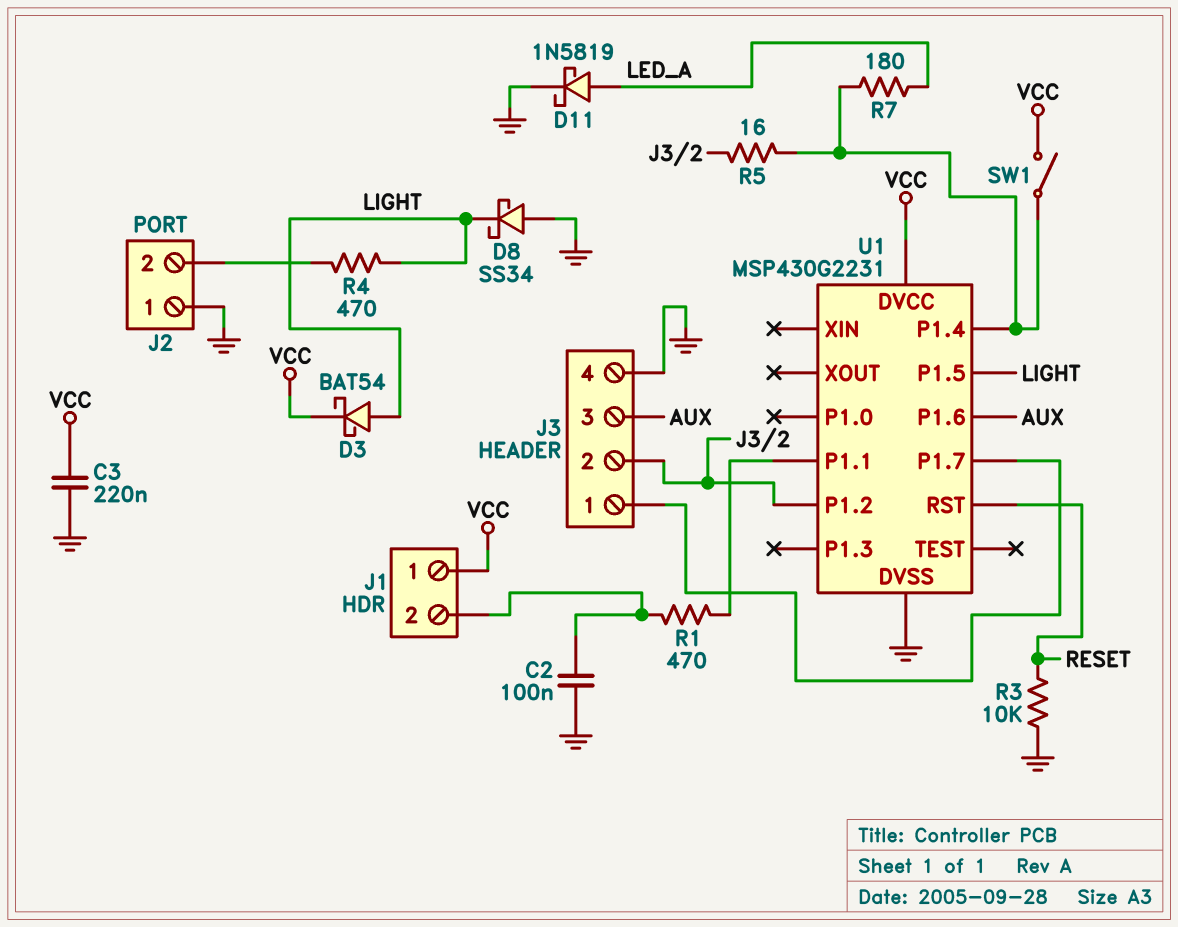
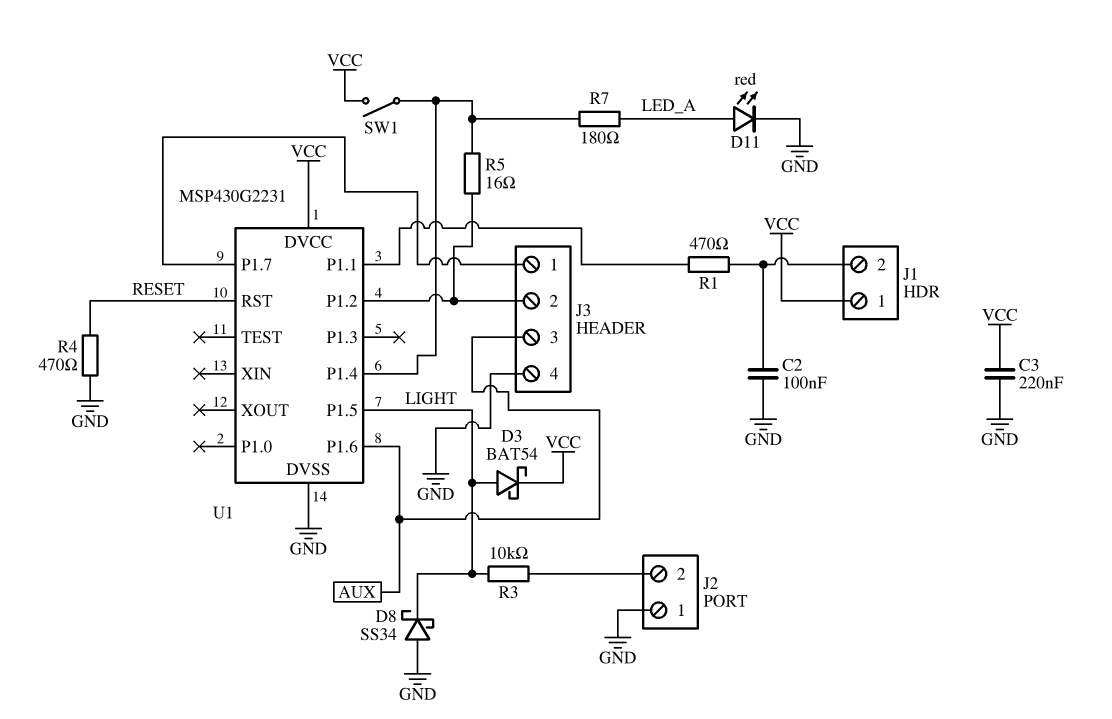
D11: schottky 1N5819 (A LED_A, K GND) -> LED red (A LED_A, K GND)
R3: 10k (GND, RESET) -> 10k (J2/2, LIGHT)
R4: 470 (J2/2, LIGHT) -> 470 (GND, RESET)

